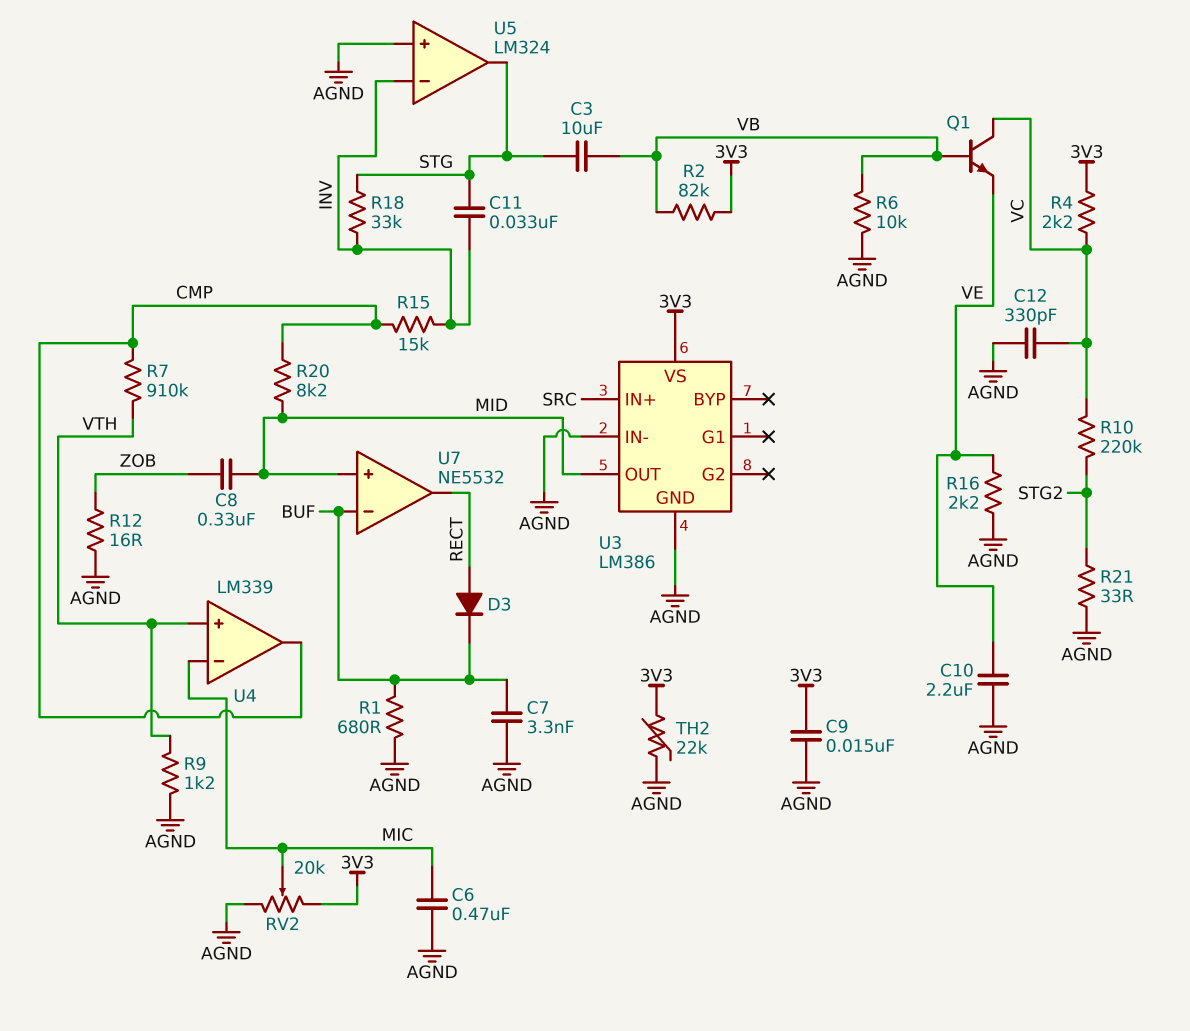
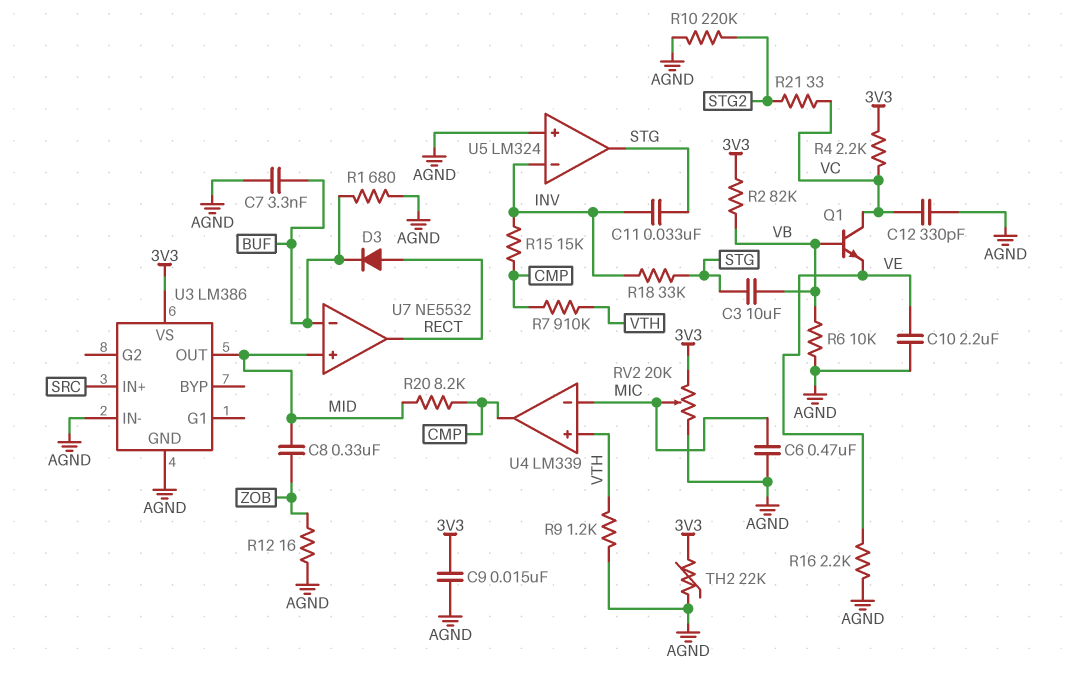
R10: 220k (STG2, VC) -> 220k (AGND, STG2)
R21: 33 (AGND, STG2) -> 33 (STG2, VC)

